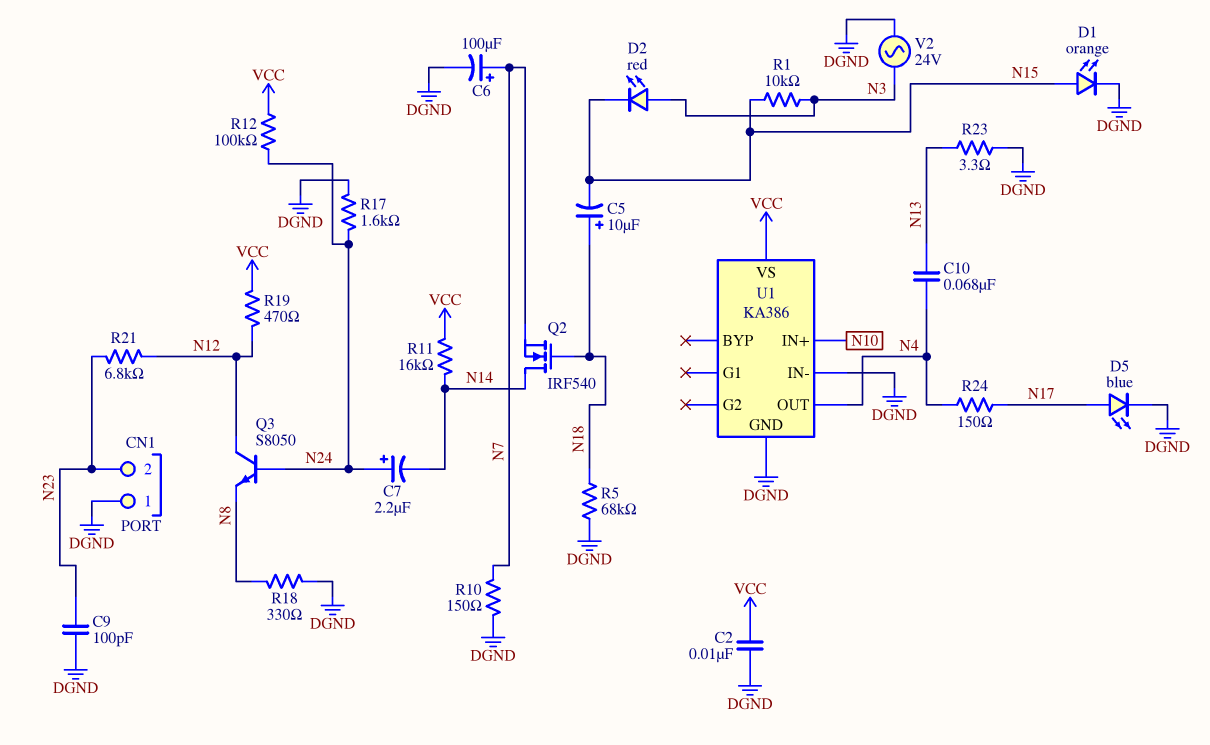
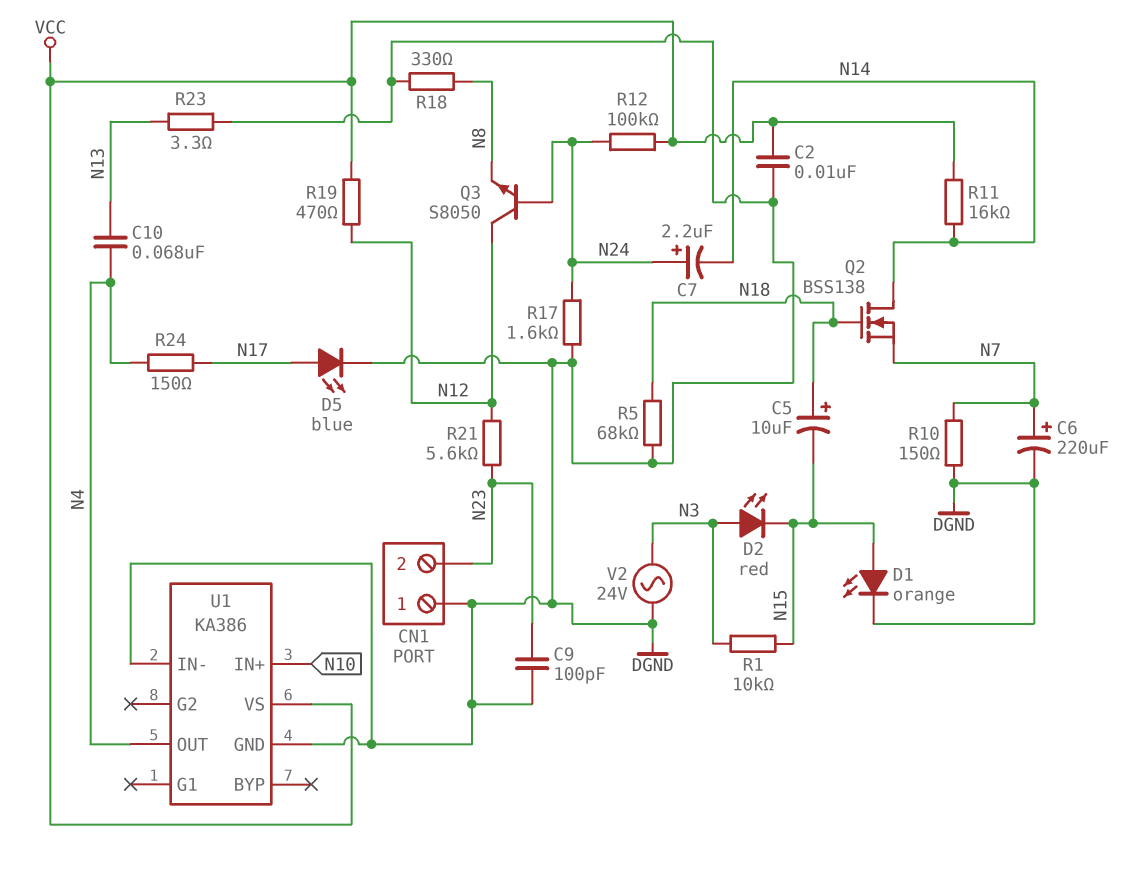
C6: 100uF (plus N7, minus DGND) -> 220uF (plus N7, minus DGND)
Q2: NMOS IRF540 (G N18, D N14, S N7) -> NMOS BSS138 (G N18, D N14, S N7)
R21: 6.8k (N12, N23) -> 5.6k (N12, N23)

